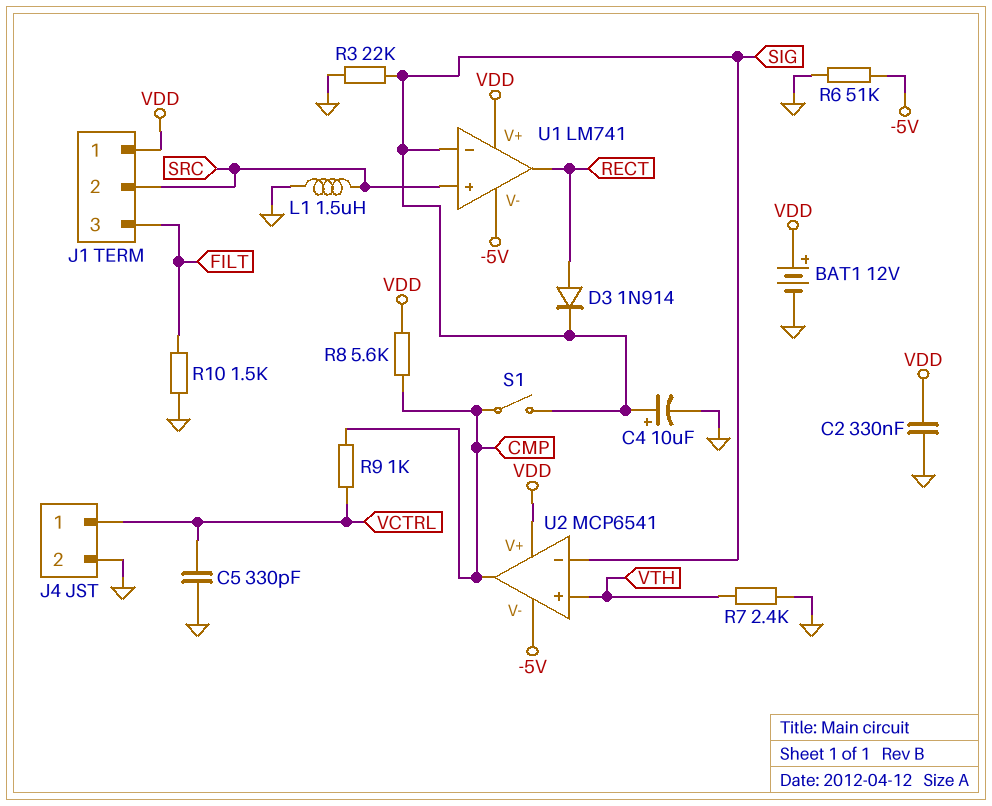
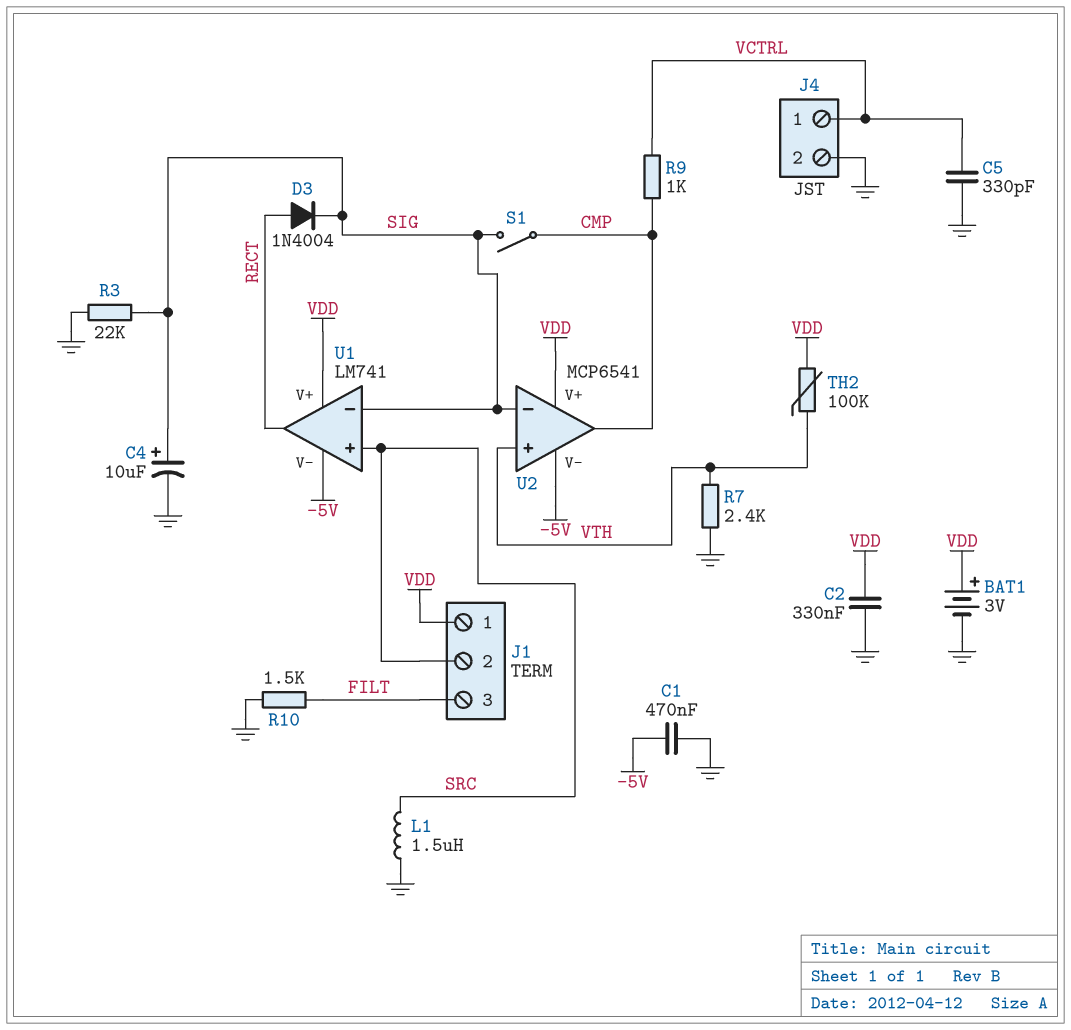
BAT1: 12V (plus VDD, minus GND) -> 3V (plus VDD, minus GND)
C1: none -> 470nF (-5V, GND)
D3: diode 1N914 (A RECT, K SIG) -> diode 1N4004 (A RECT, K SIG)
R6: 51k (-5V, GND) -> none
R8: 5.6k (CMP, VDD) -> none
TH2: none -> 100k (VDD, VTH)

